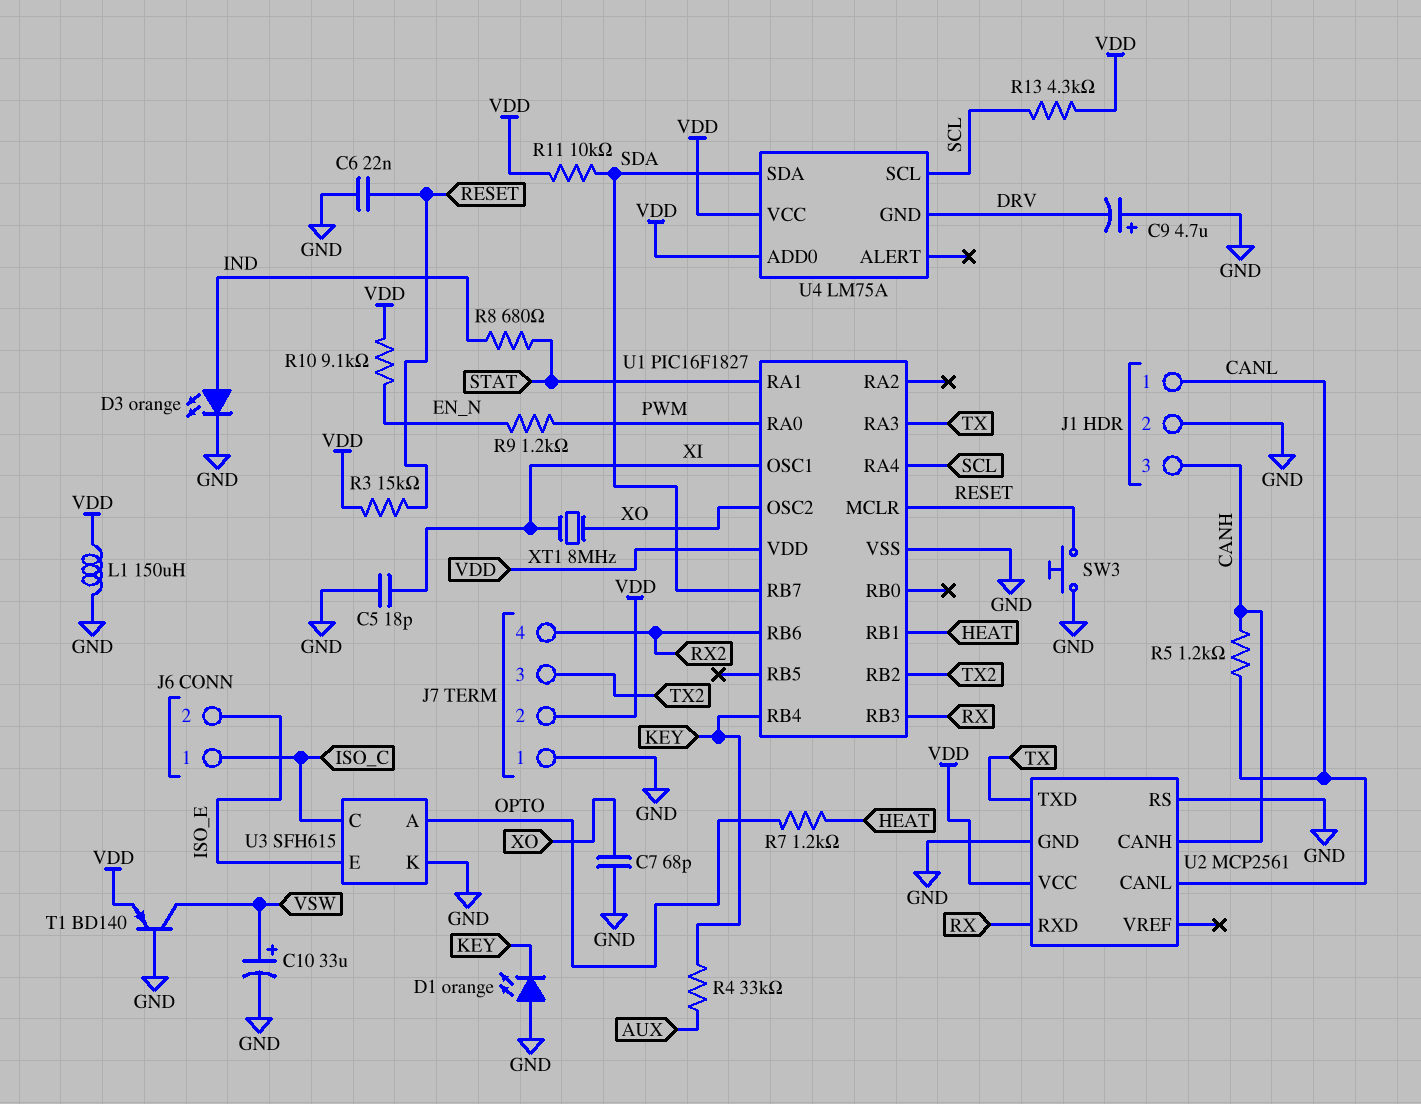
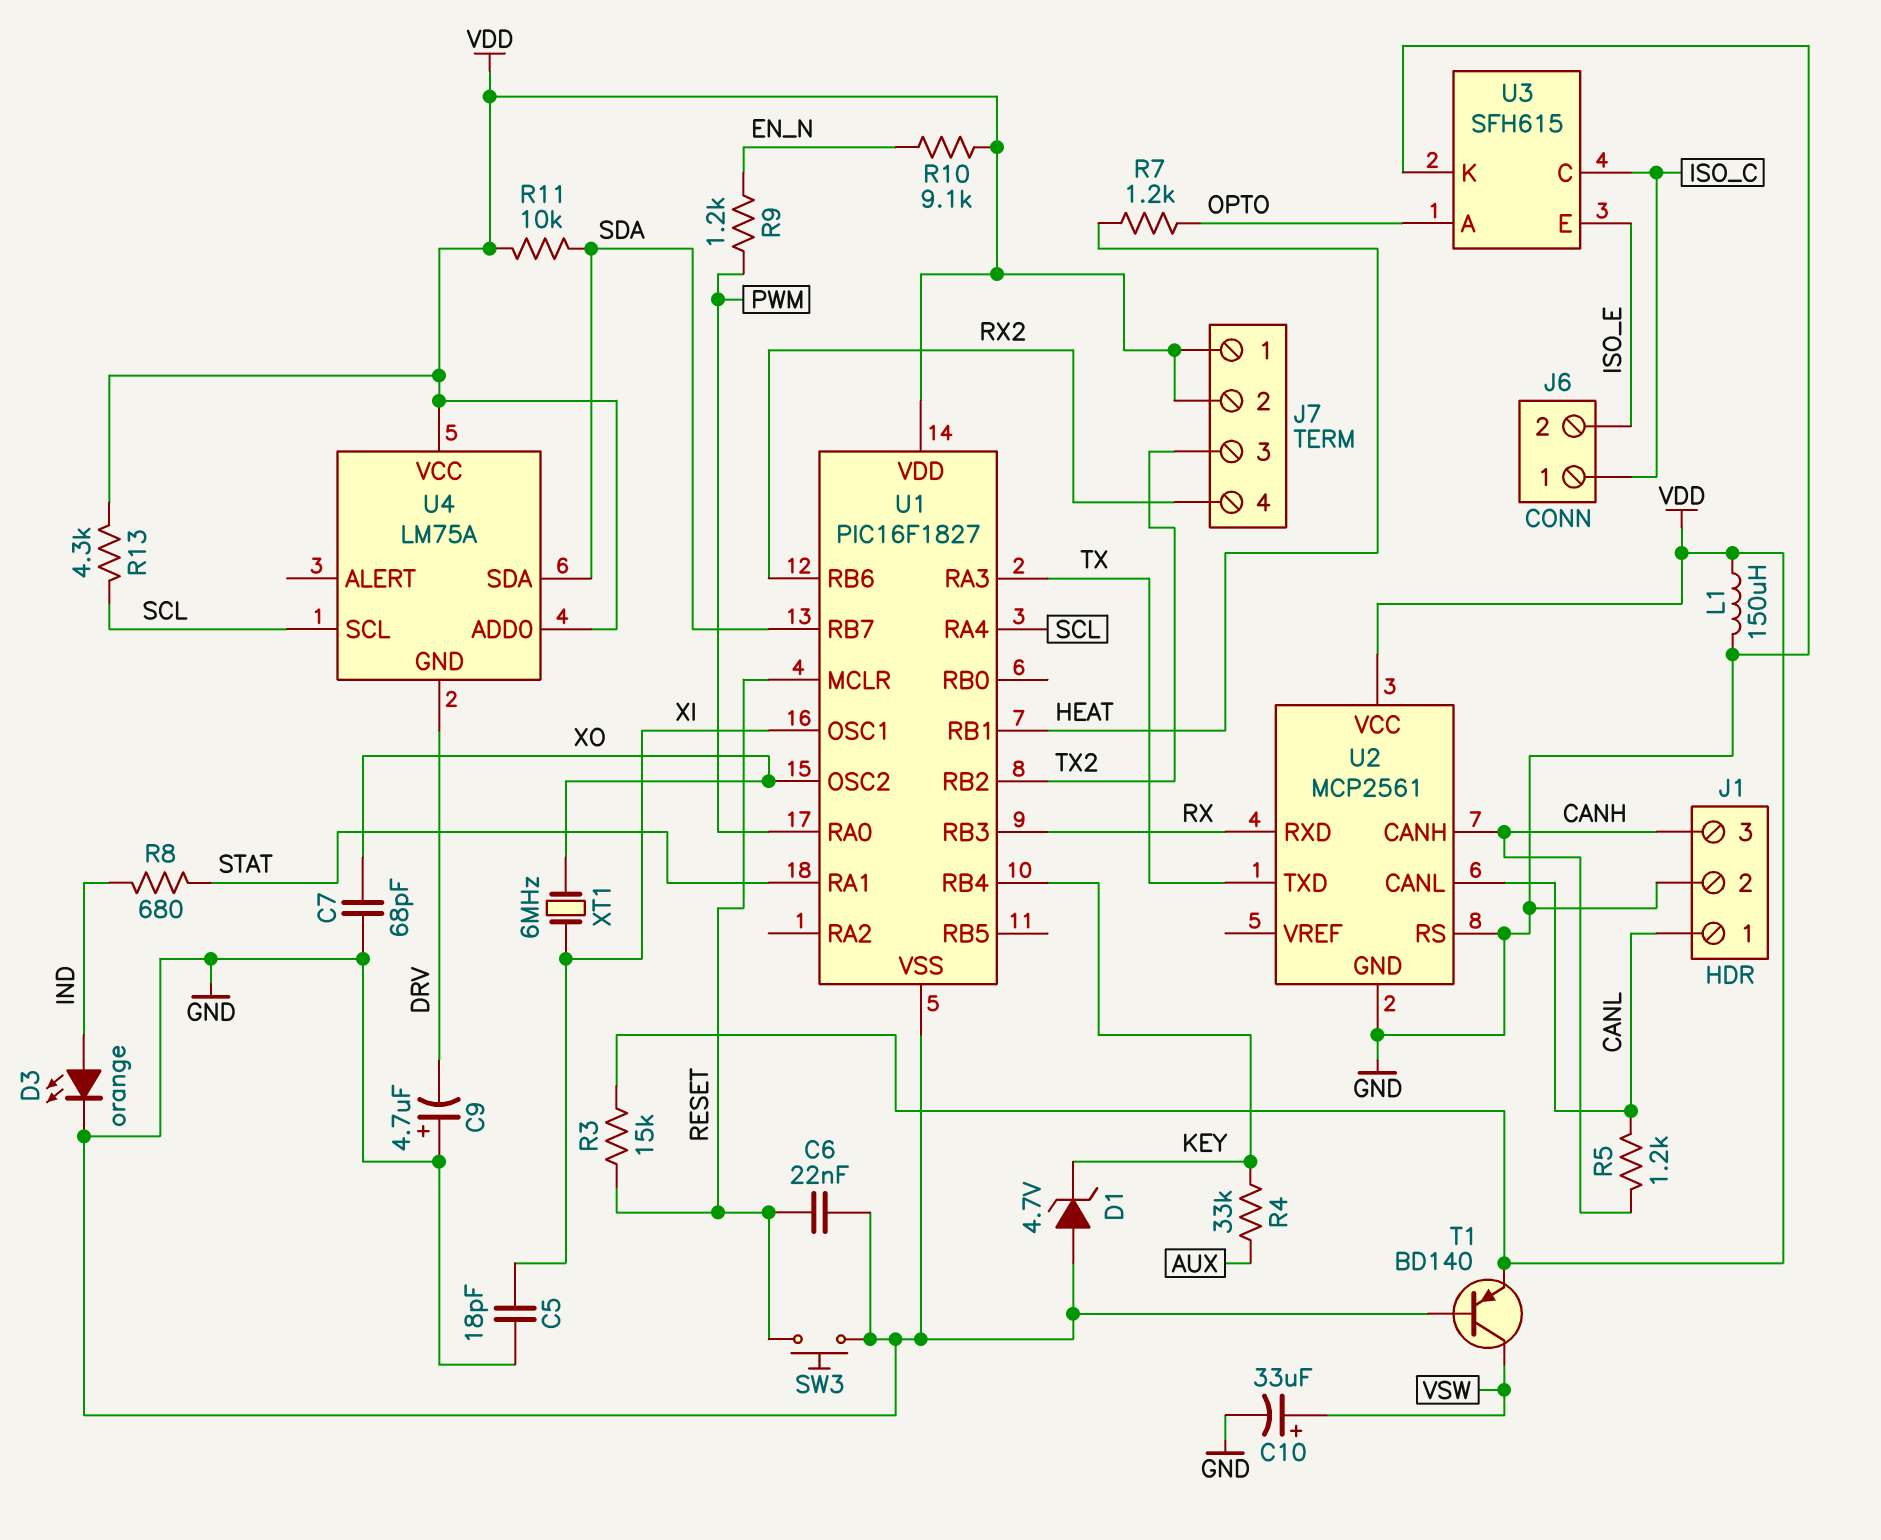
D1: LED orange (A GND, K KEY) -> zener 4.7V (A GND, K KEY)
J7 pin 1: GND -> VDD
XT1: 8MHz (XI, XO) -> 6MHz (XI, XO)

